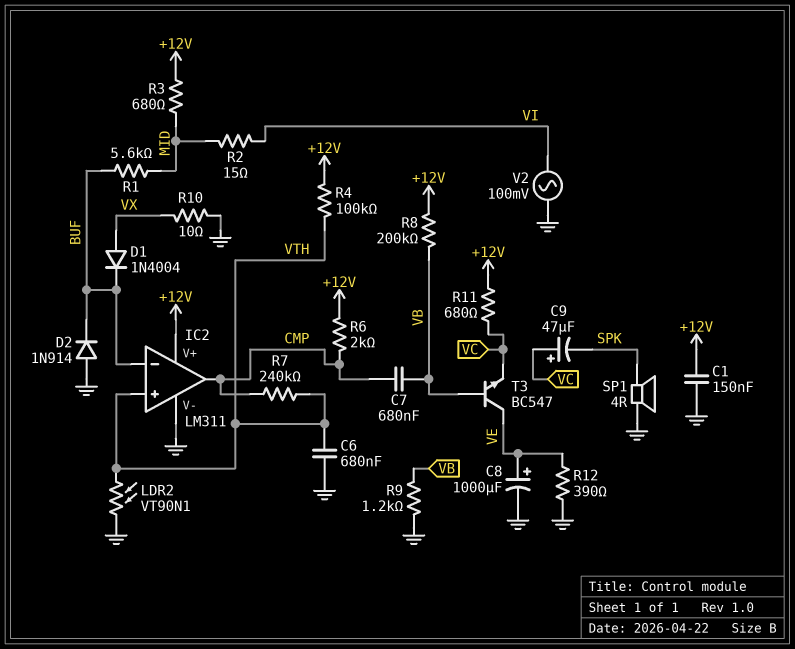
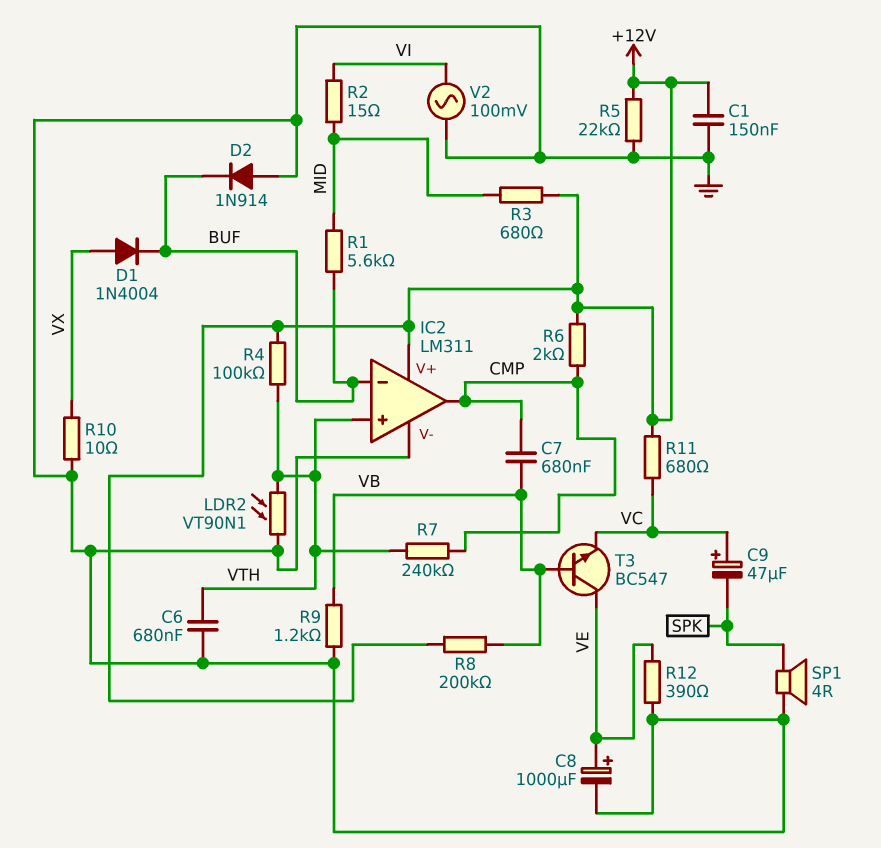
R5: none -> 22k (+12V, GND)

